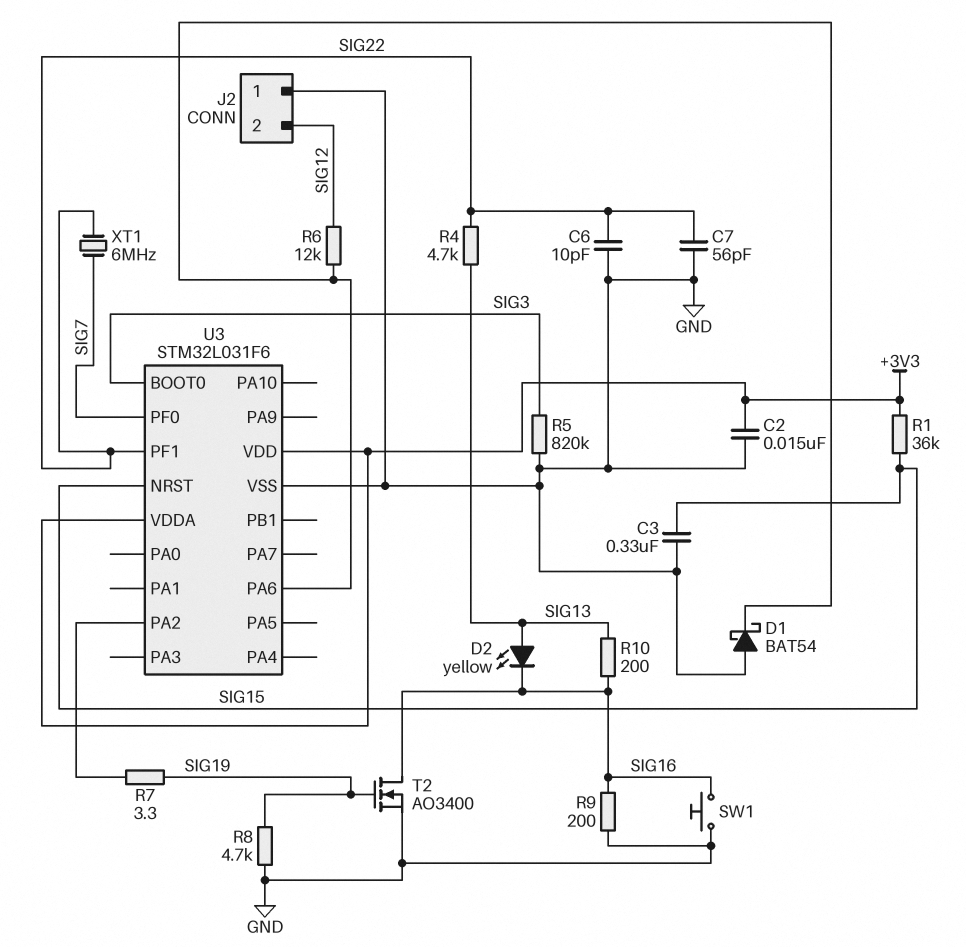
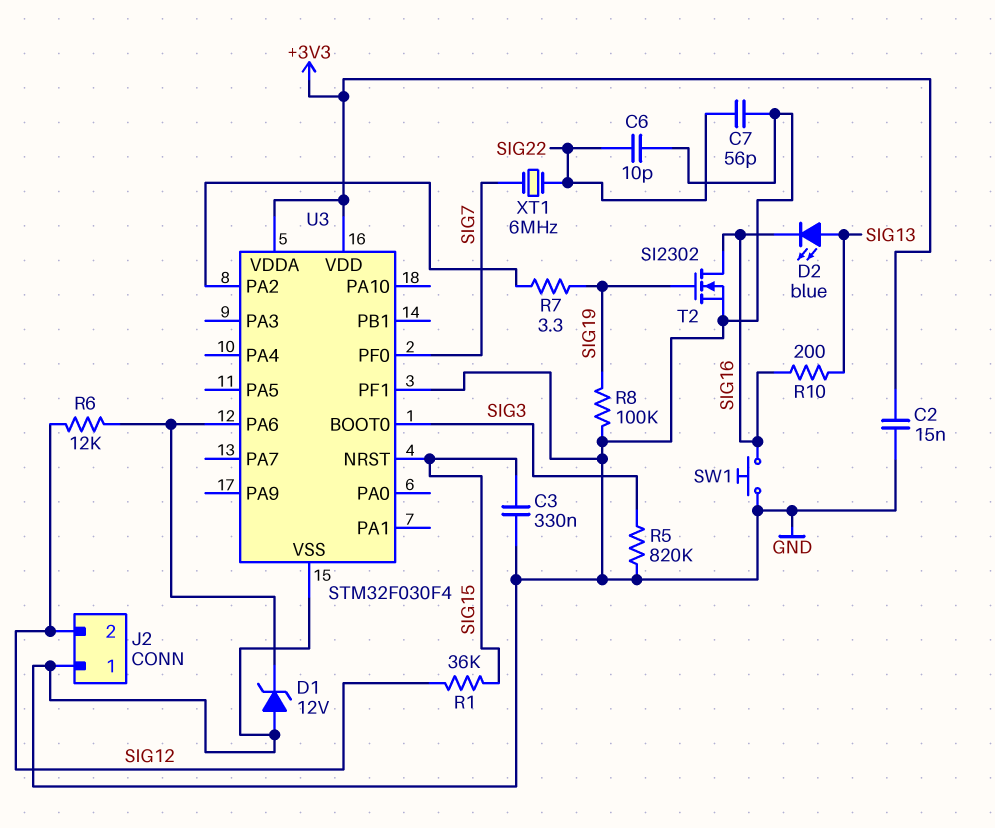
D1: schottky BAT54 (A GND, K U3/PA6) -> zener 12V (A GND, K U3/PA6)
D2: LED yellow (A SIG13, K SIG16) -> LED blue (A SIG13, K SIG16)
R1: 36k (+3V3, SIG15) -> 36k (SIG12, SIG15)
R4: 4.7k (SIG13, SIG22) -> none
R8: 4.7k (GND, SIG19) -> 100k (GND, SIG19)
R9: 200 (GND, SIG16) -> none
T2: NMOS AO3400 (G SIG19, D SIG16, S GND) -> NMOS SI2302 (G SIG19, D SIG16, S GND)
U3: STM32L031F6 -> STM32F030F4
U3 pin PF1: SIG22 -> GND

